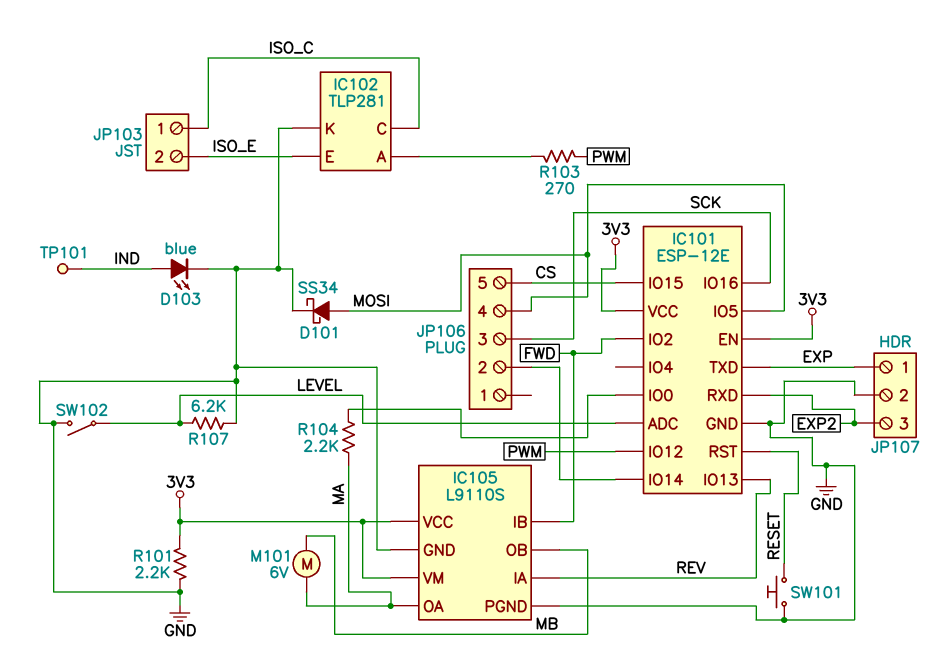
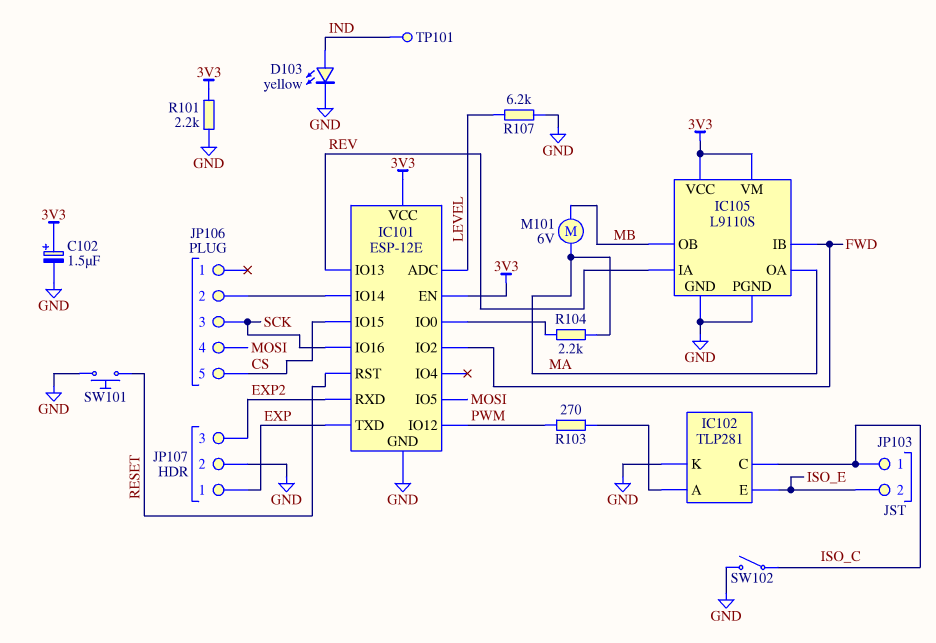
C102: none -> 1.5uF (plus 3V3, minus GND)
D101: schottky SS34 (A MOSI, K GND) -> none
D103: LED blue (A IND, K GND) -> LED yellow (A IND, K GND)
SW102: switch (GND, LEVEL) -> switch (GND, ISO_C)

